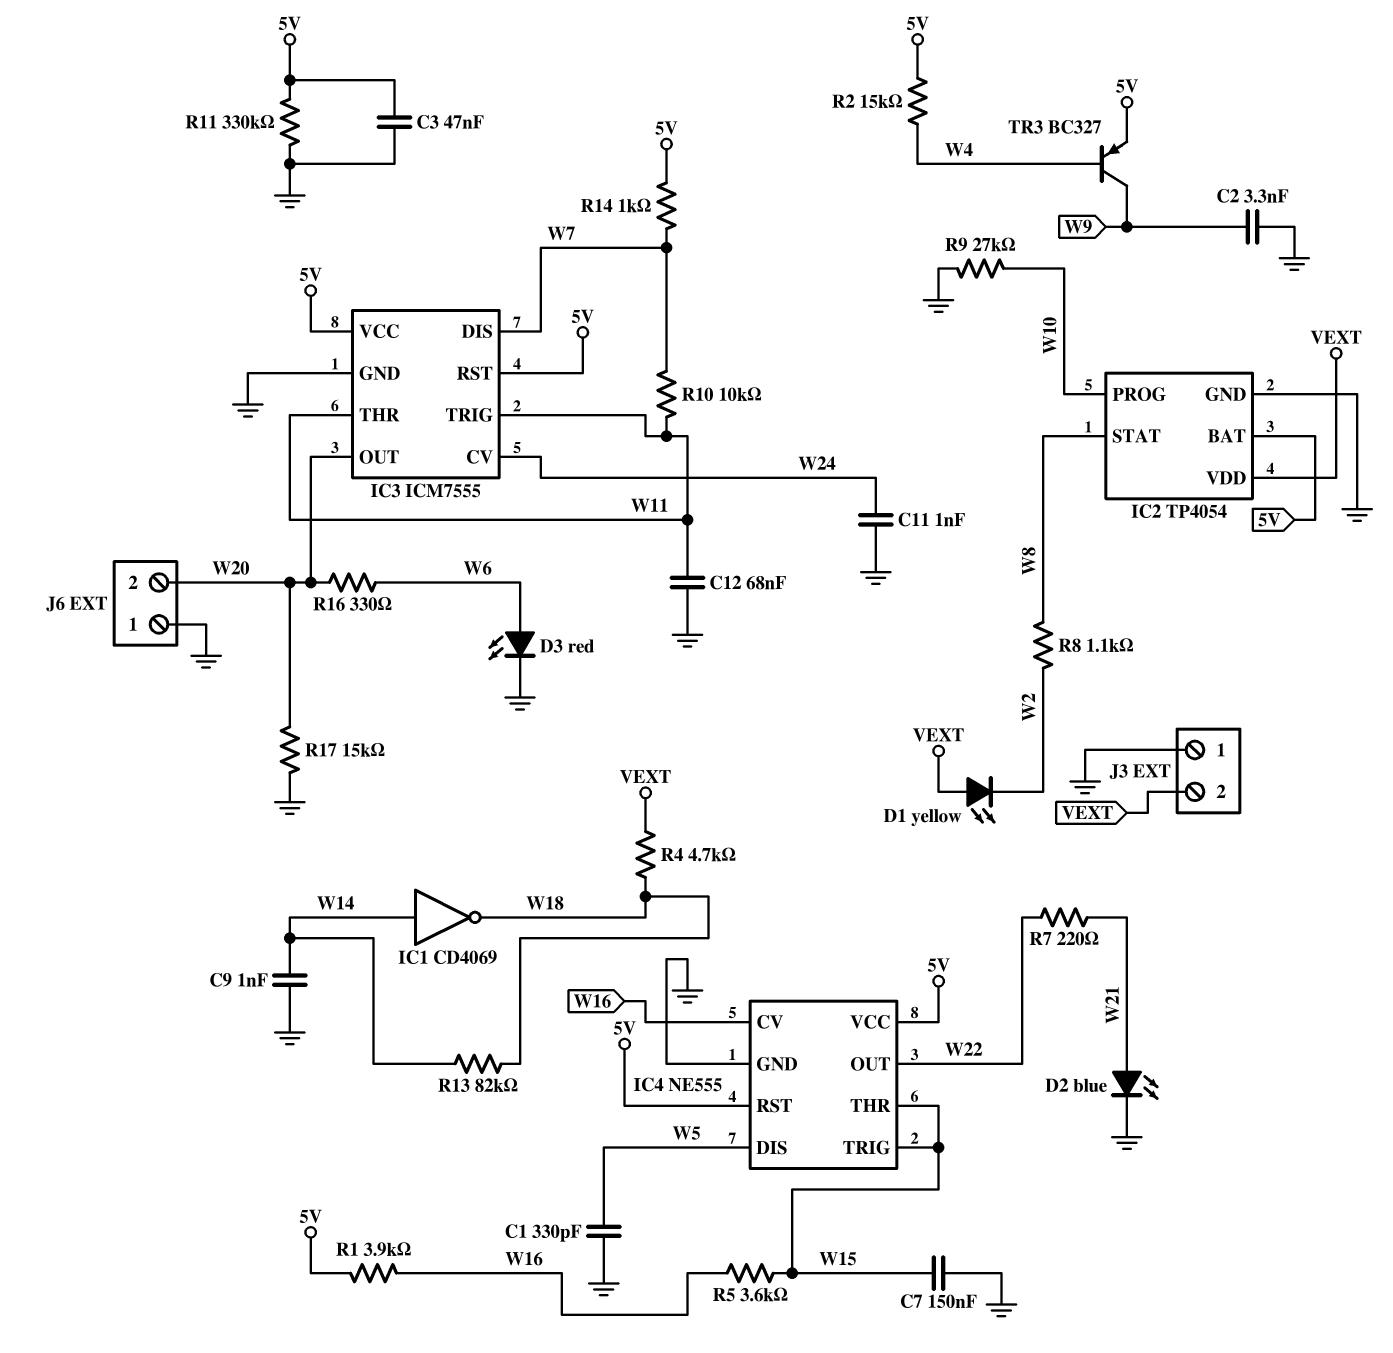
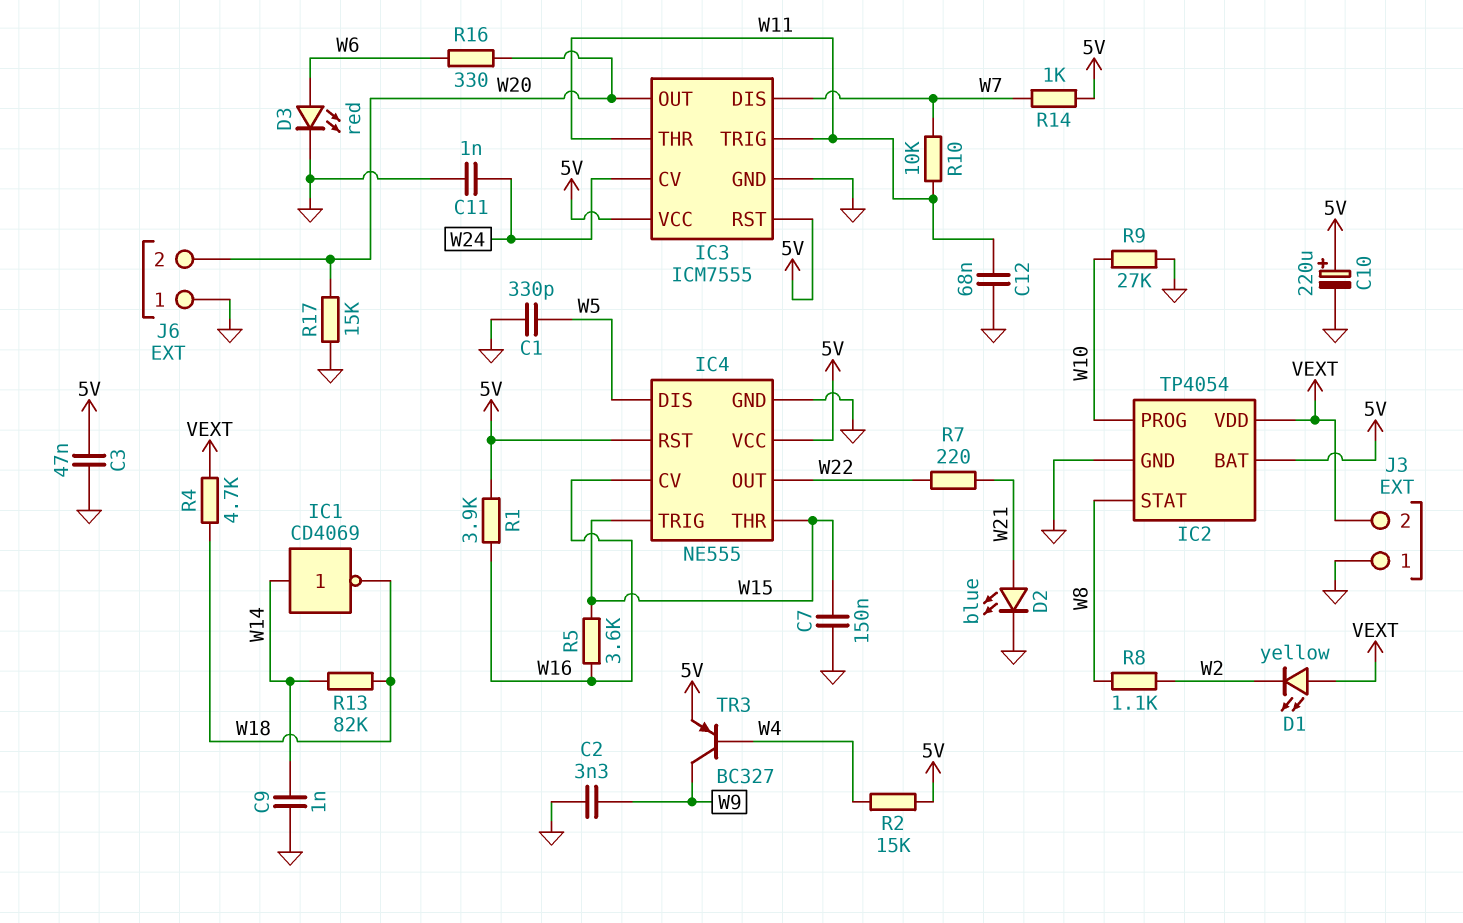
C10: none -> 220uF (plus 5V, minus GND)
R11: 330k (5V, GND) -> none

